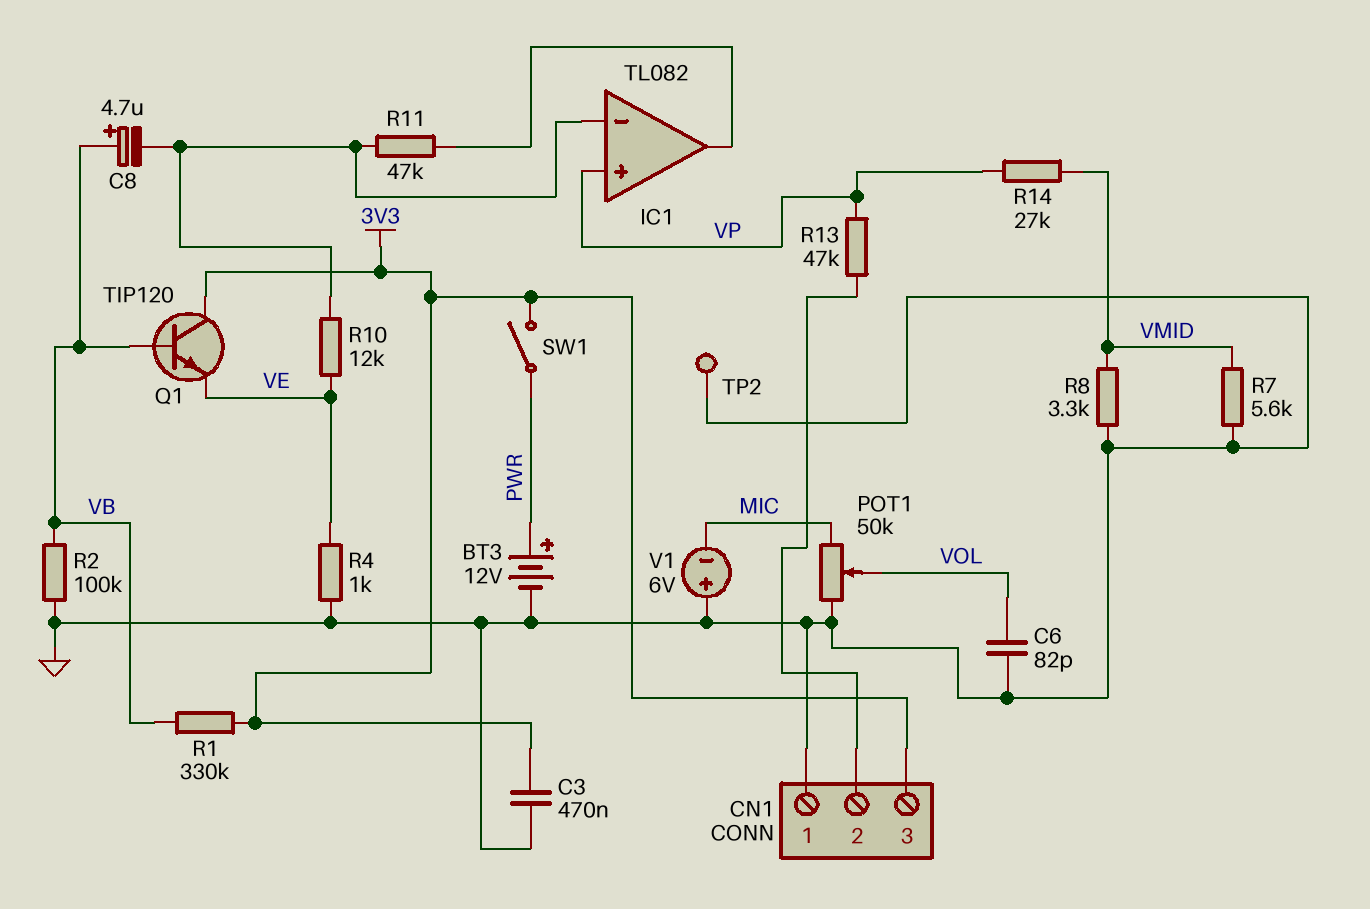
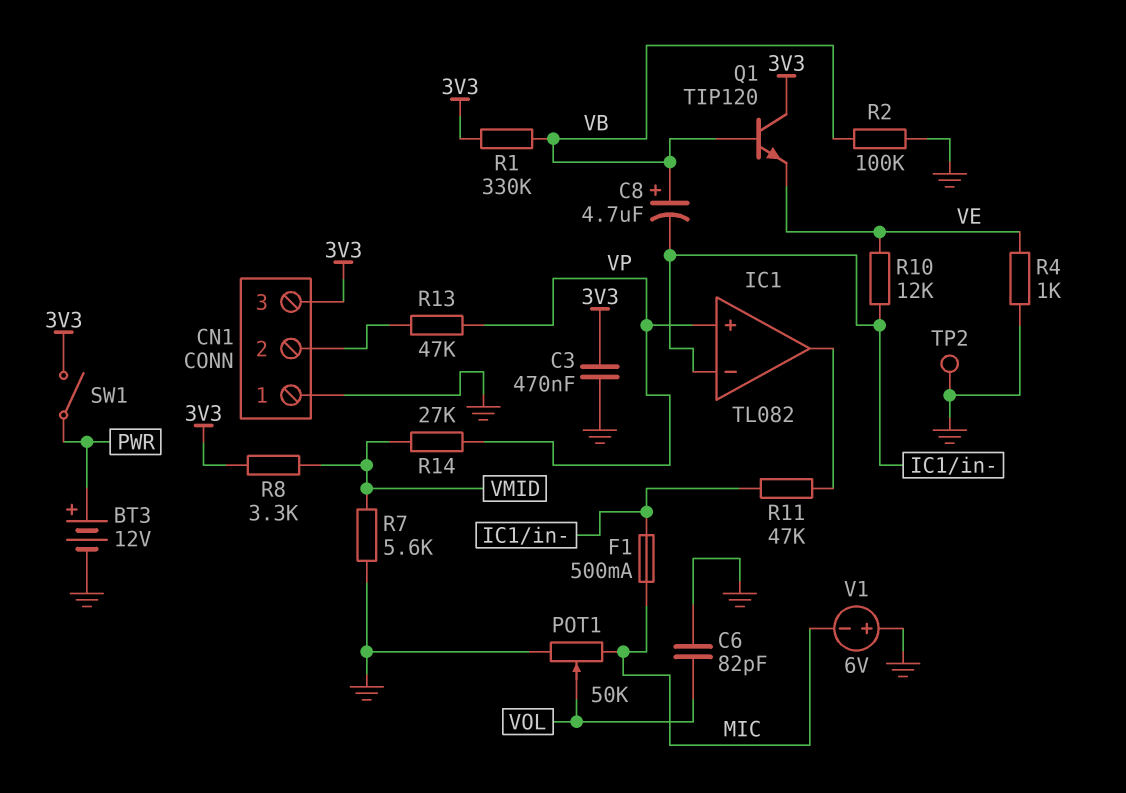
F1: none -> 500mA (IC1/in-, MIC)
R8: 3.3k (GND, VMID) -> 3.3k (3V3, VMID)

